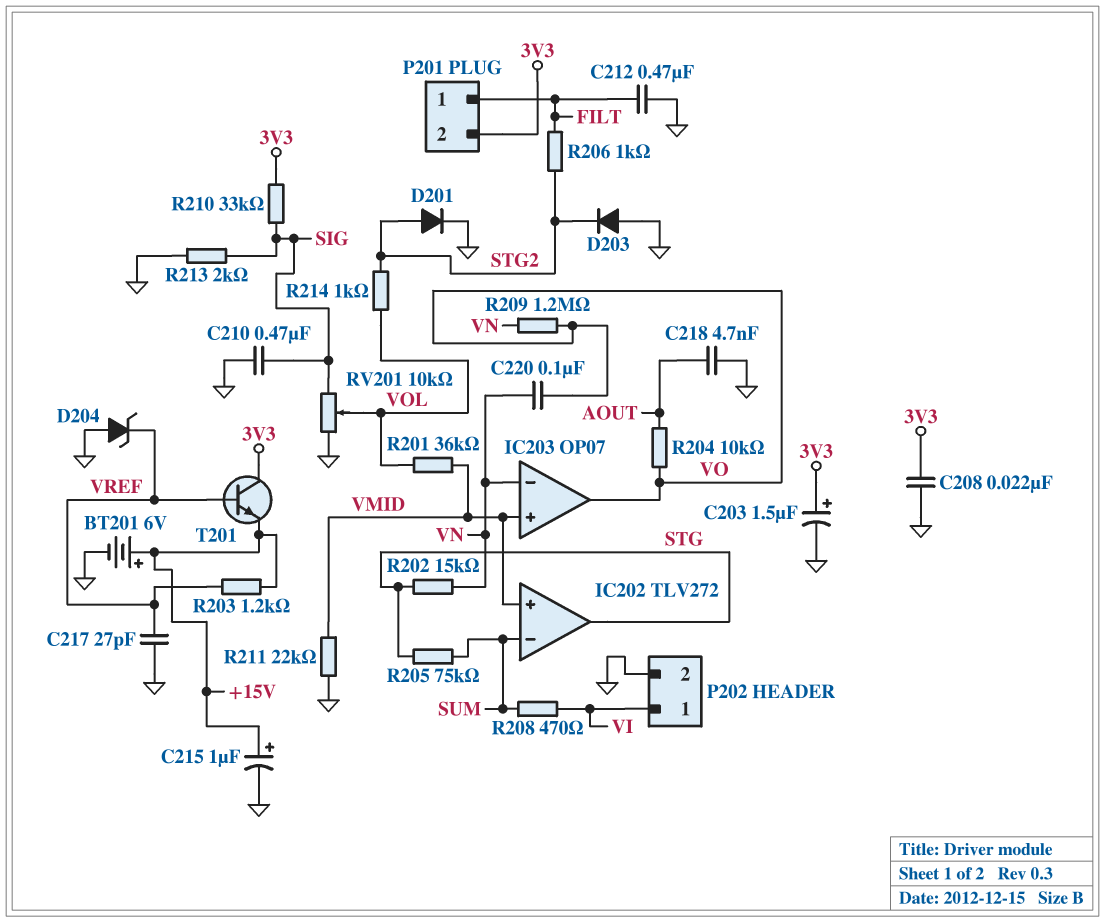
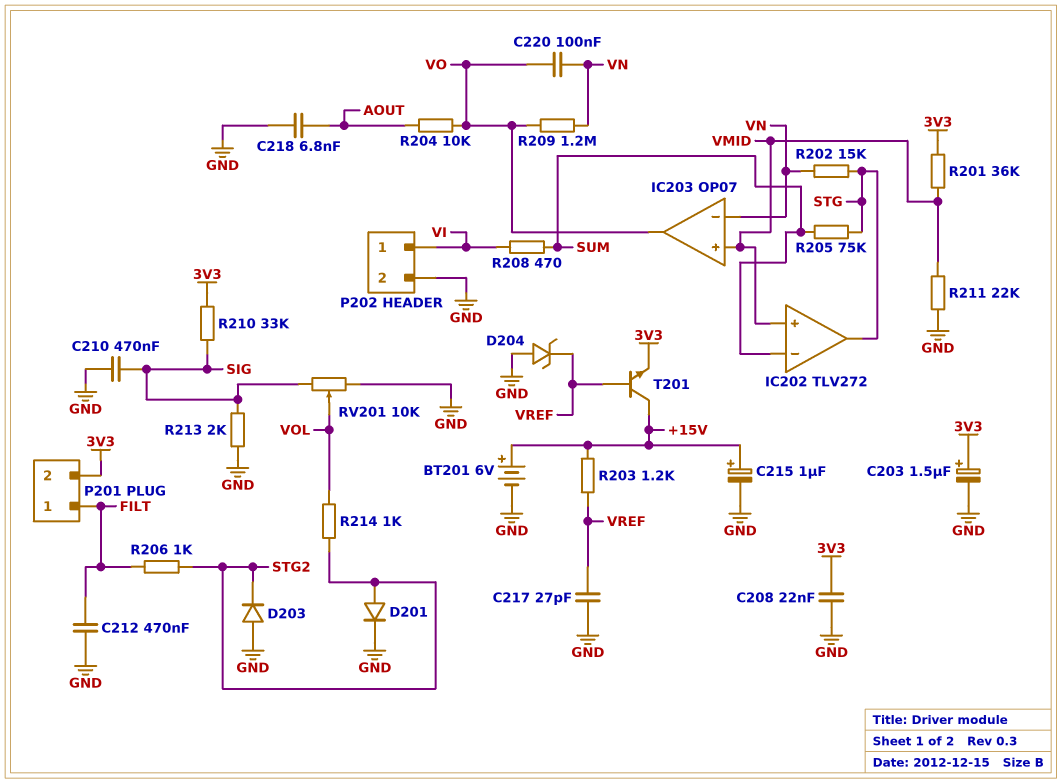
C218: 4.7nF (AOUT, GND) -> 6.8nF (AOUT, GND)
R201: 36k (VMID, VOL) -> 36k (3V3, VMID)
T201: NPN (B VREF, C 3V3, E +15V) -> NPN (B VREF, C +15V, E 3V3)

